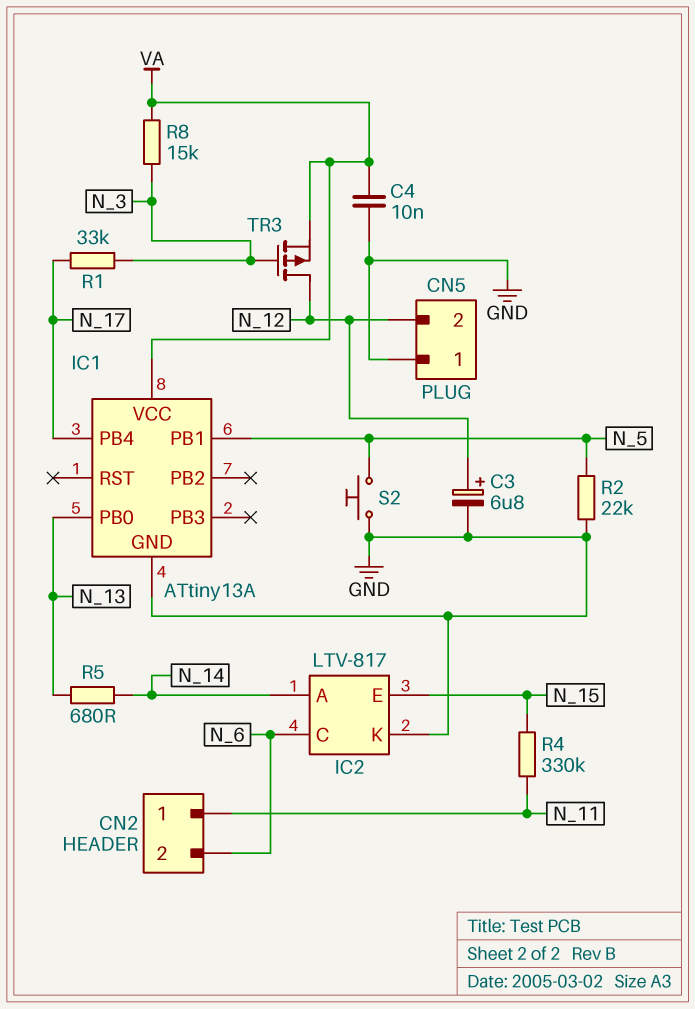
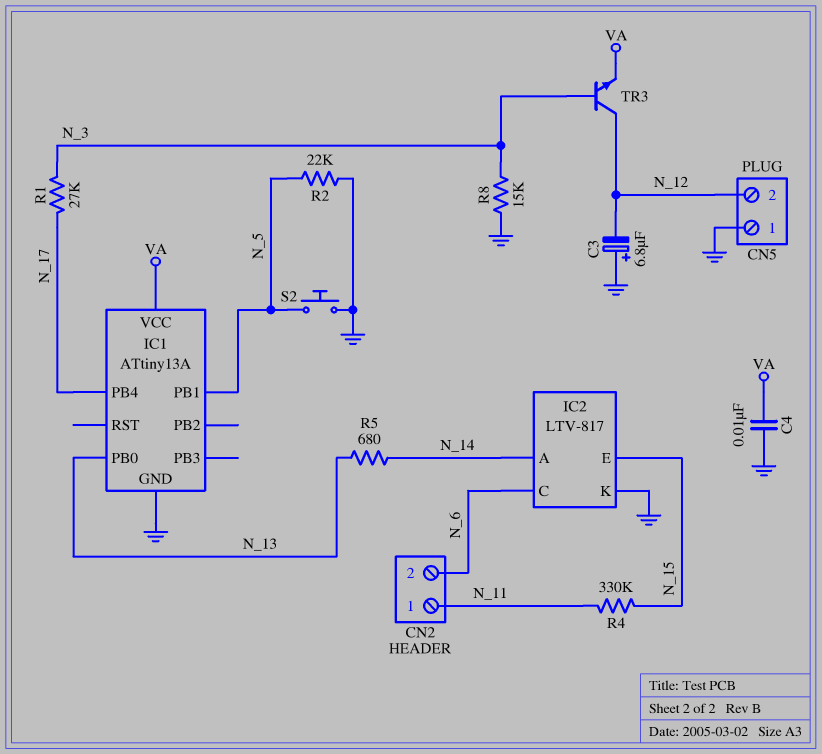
C3: 6.8uF (plus N_12, minus GND) -> 6.8uF (plus GND, minus N_12)
R1: 33k (N_3, N_17) -> 27k (N_3, N_17)
R8: 15k (N_3, VA) -> 15k (GND, N_3)
TR3: PMOS (G N_3, D N_12, S VA) -> NPN (B N_3, C N_12, E VA)

